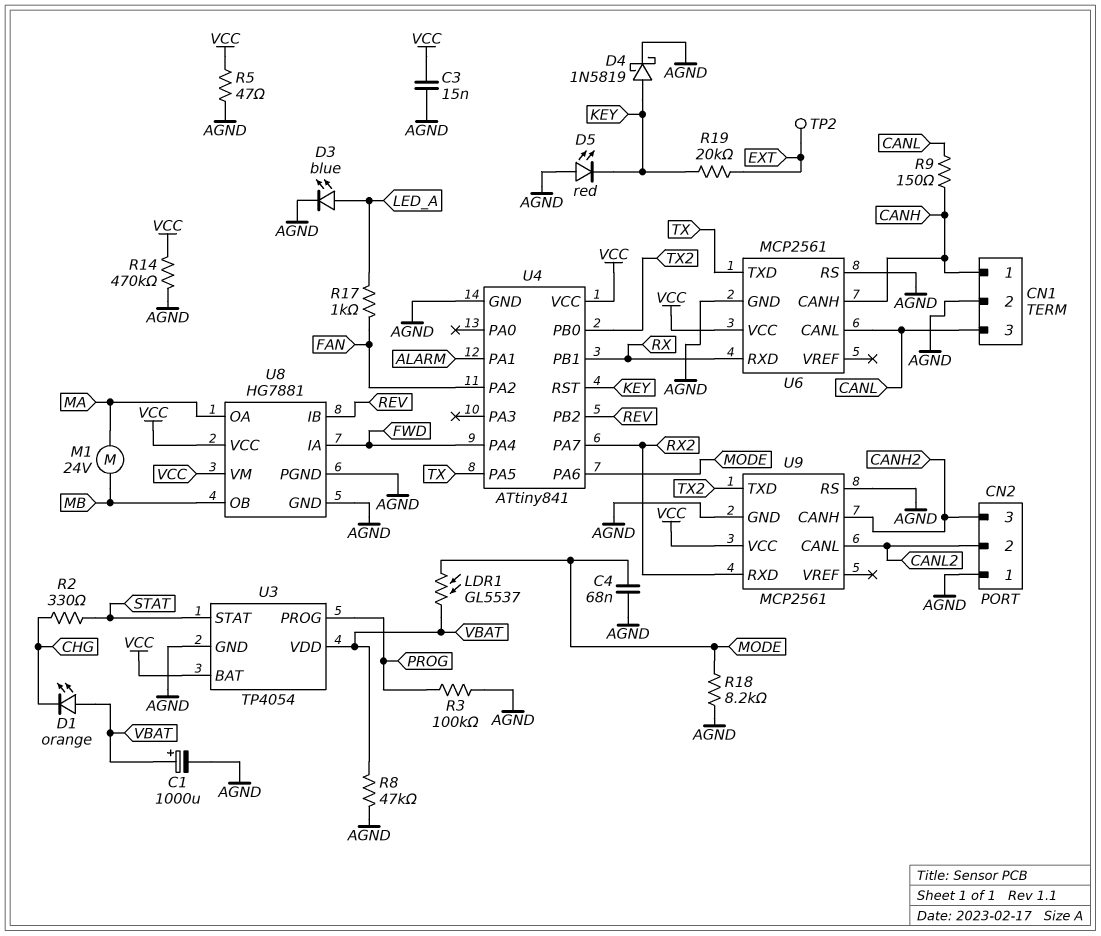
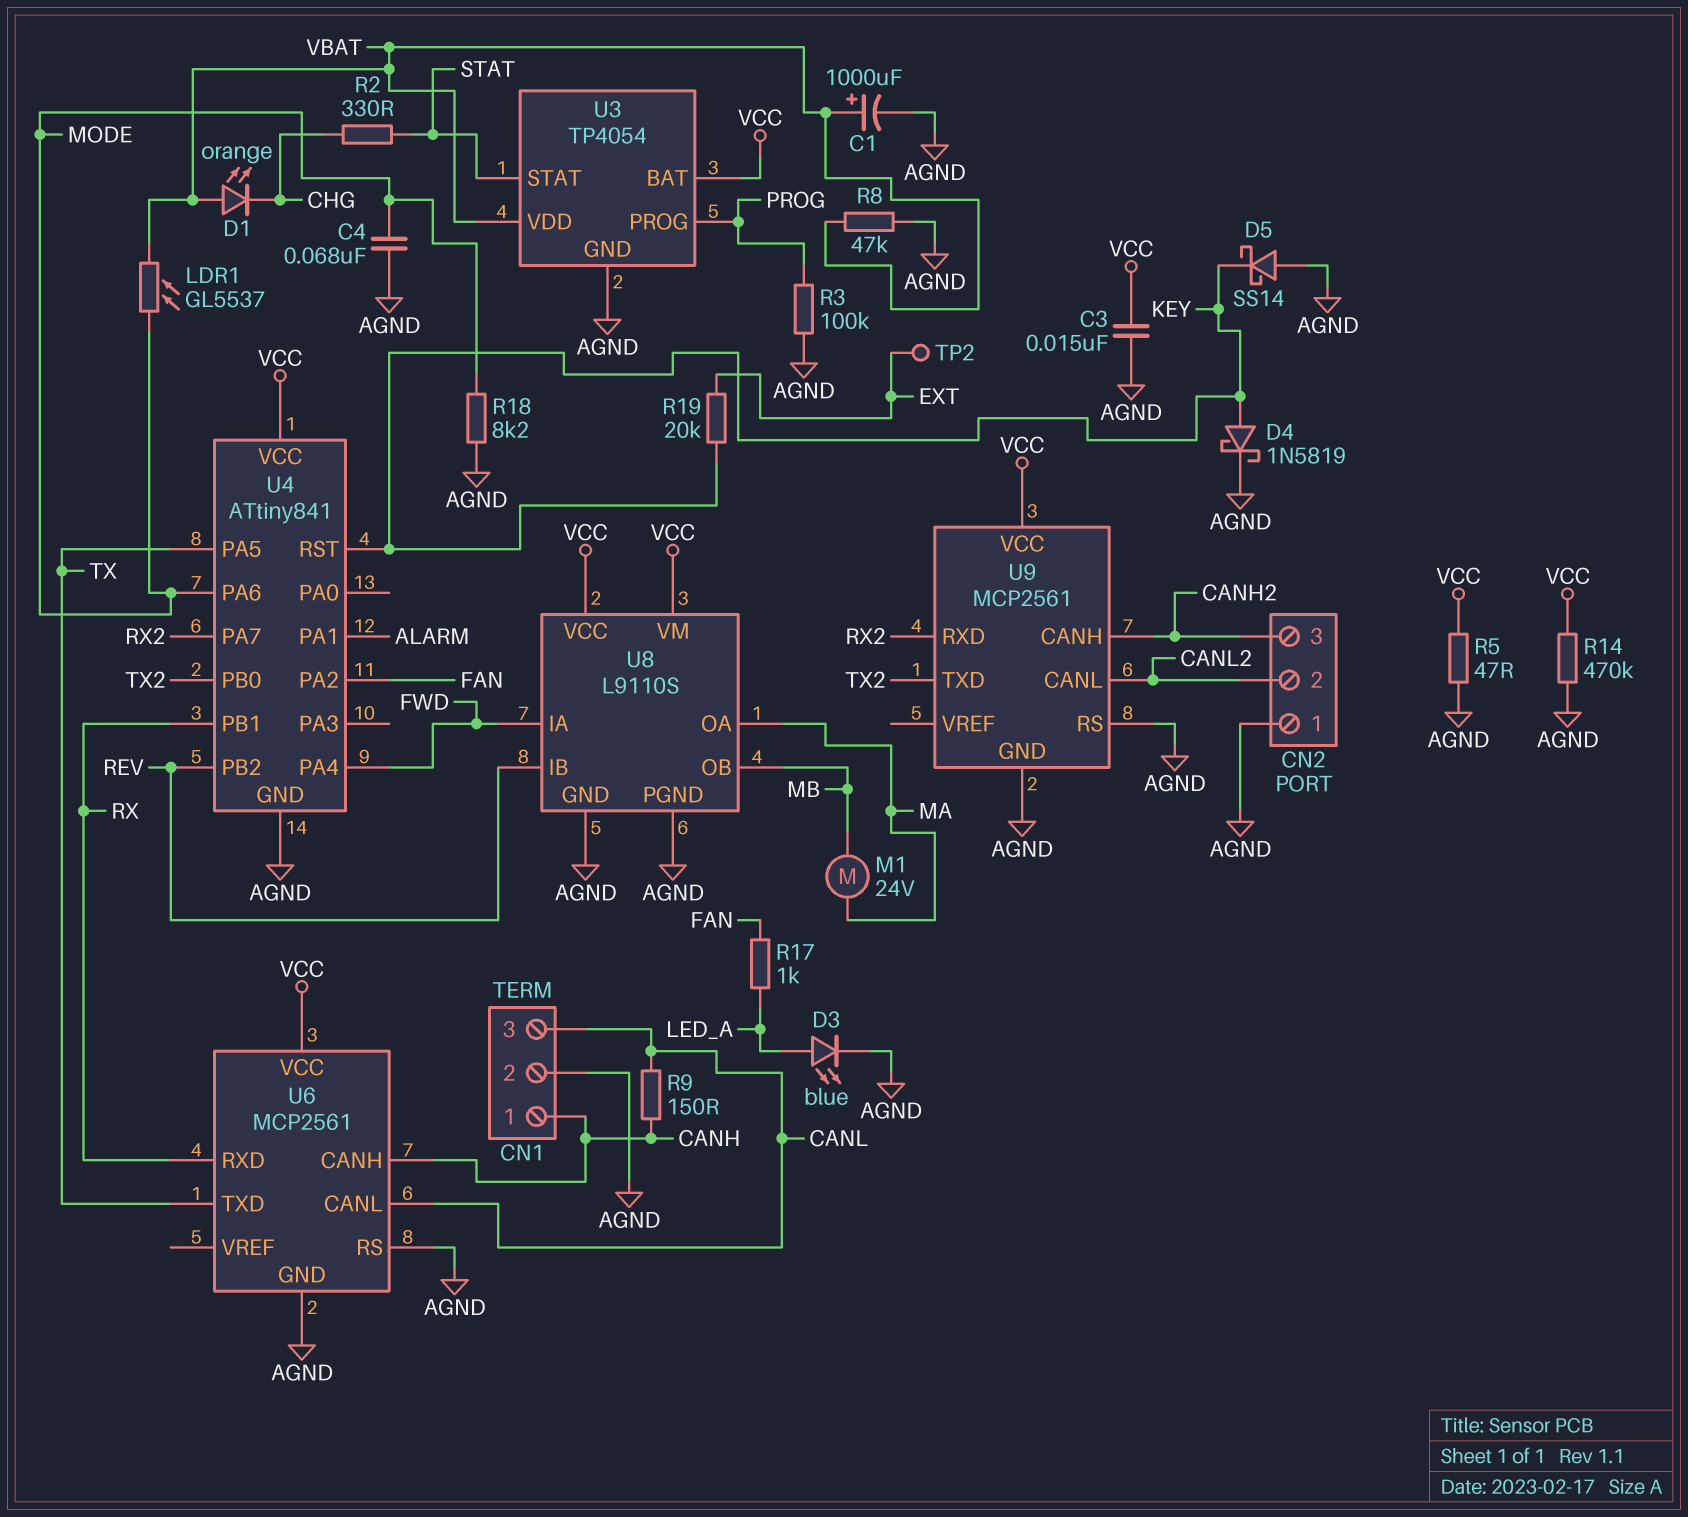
D5: LED red (A AGND, K KEY) -> schottky SS14 (A AGND, K KEY)
U8: HG7881 -> L9110S

